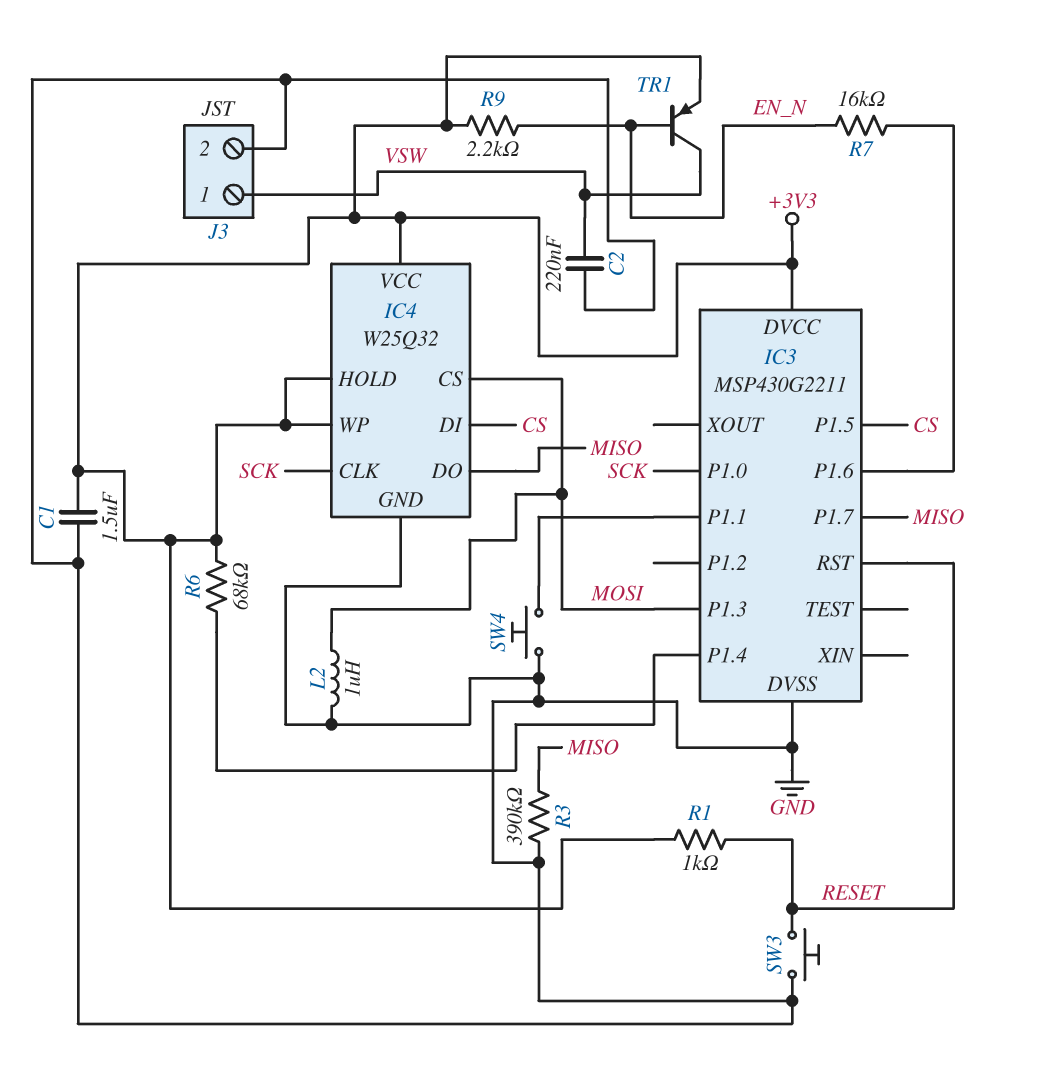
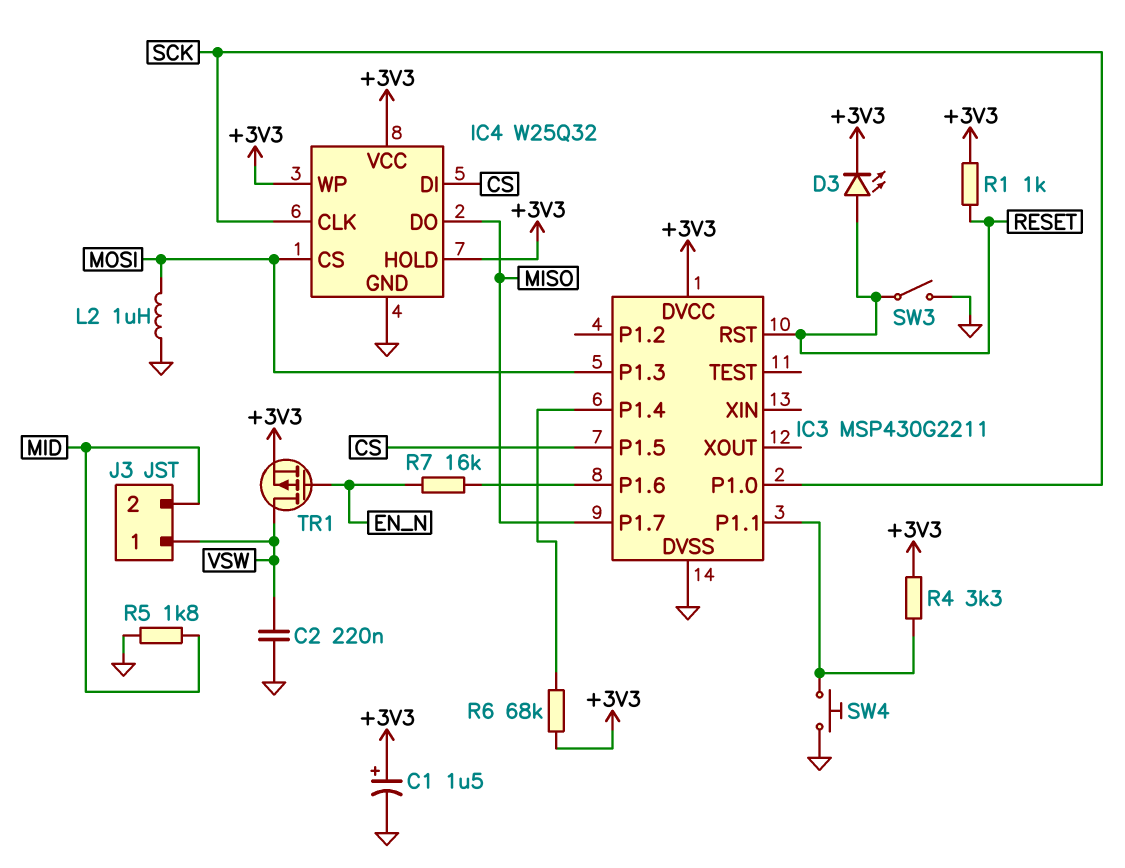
C1: 1.5uF (+3V3, GND) -> 1.5uF (plus +3V3, minus GND)
D3: none -> LED (A RESET, K +3V3)
J3 pin 2: GND -> MID
R3: 390k (GND, MISO) -> none
R4: none -> 3.3k (+3V3, IC3/P1.1)
R5: none -> 1.8k (GND, MID)
R9: 2.2k (+3V3, EN_N) -> none
SW3: button (GND, RESET) -> switch (GND, RESET)
TR1: PNP (B EN_N, C VSW, E +3V3) -> PMOS (G EN_N, D VSW, S +3V3)

